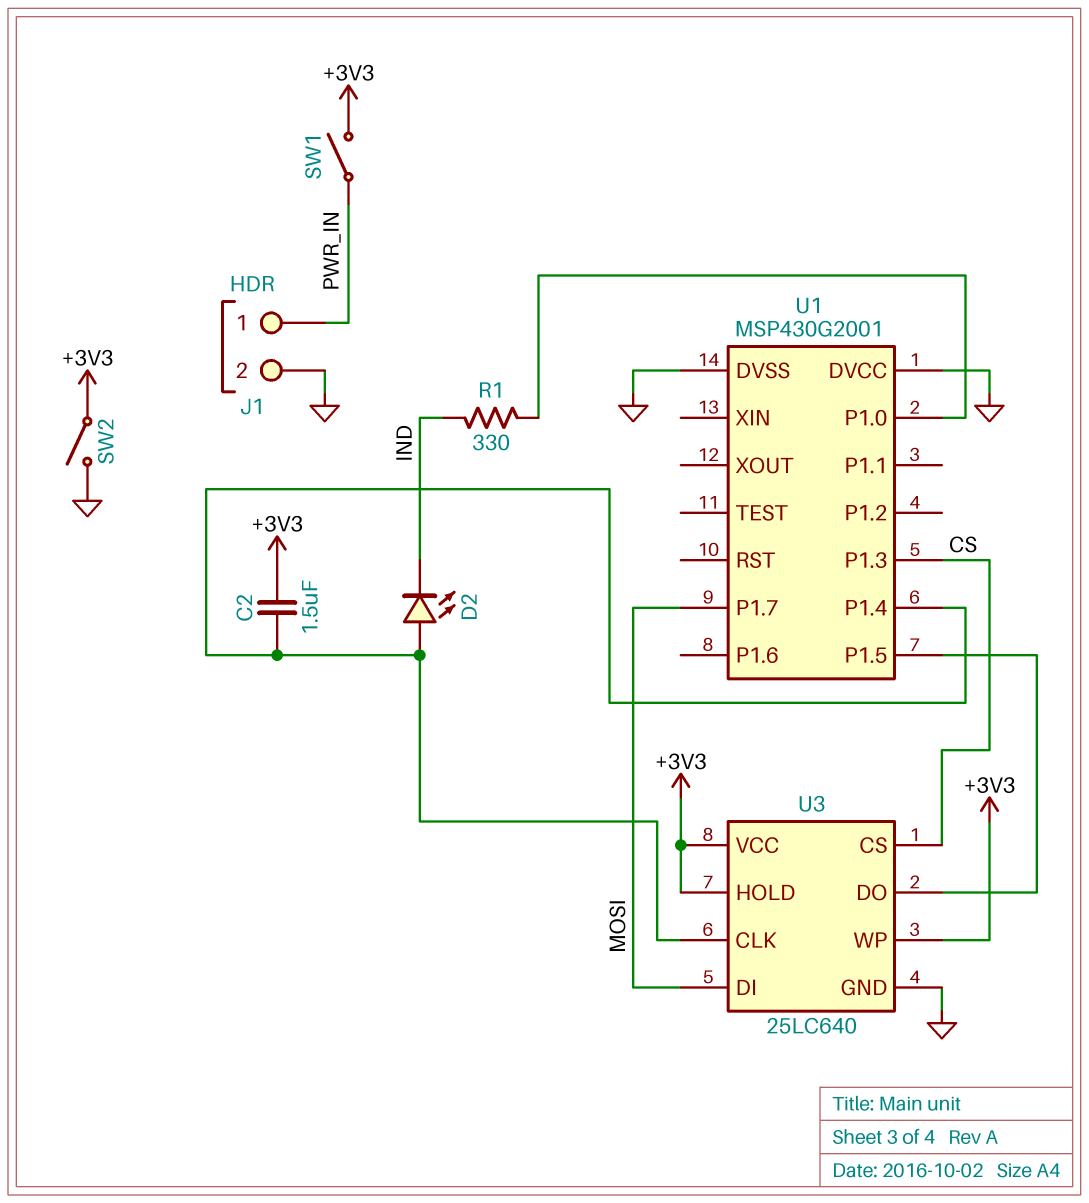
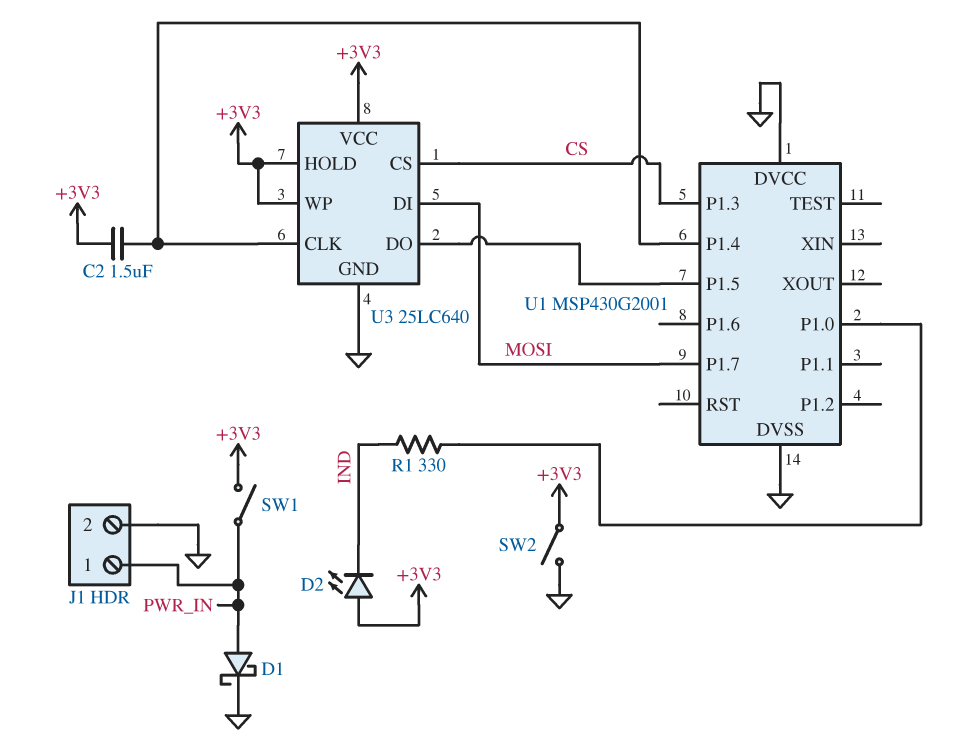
D1: none -> schottky (A PWR_IN, K GND)
D2: LED (A U1/P1.4, K IND) -> LED (A +3V3, K IND)

